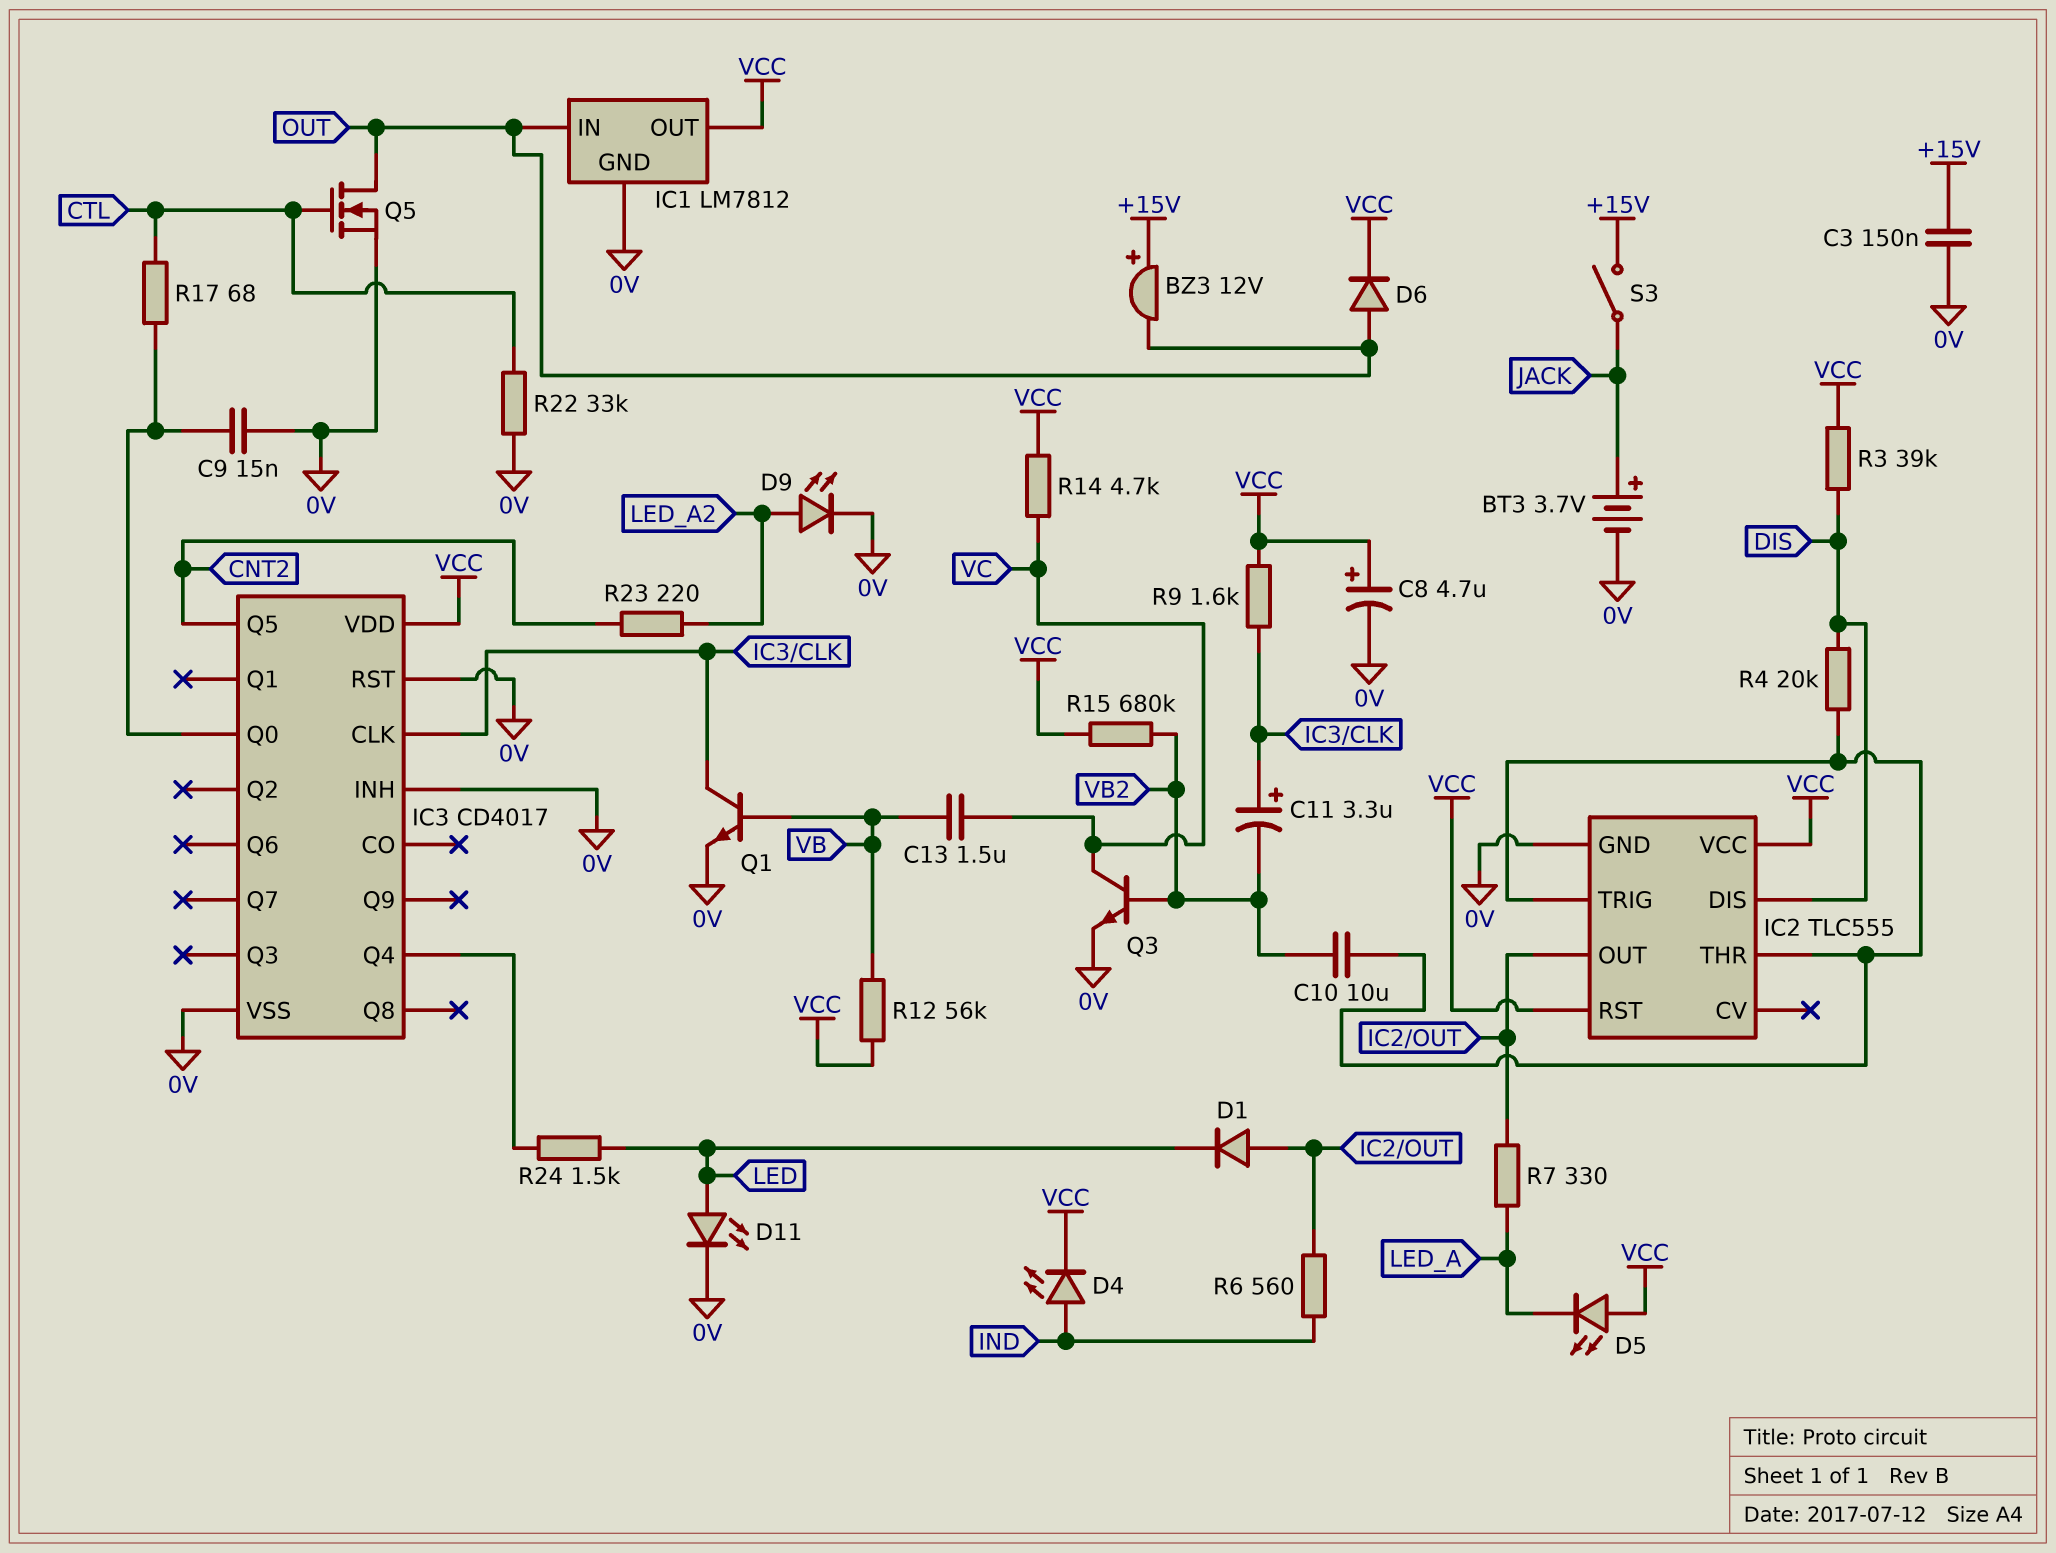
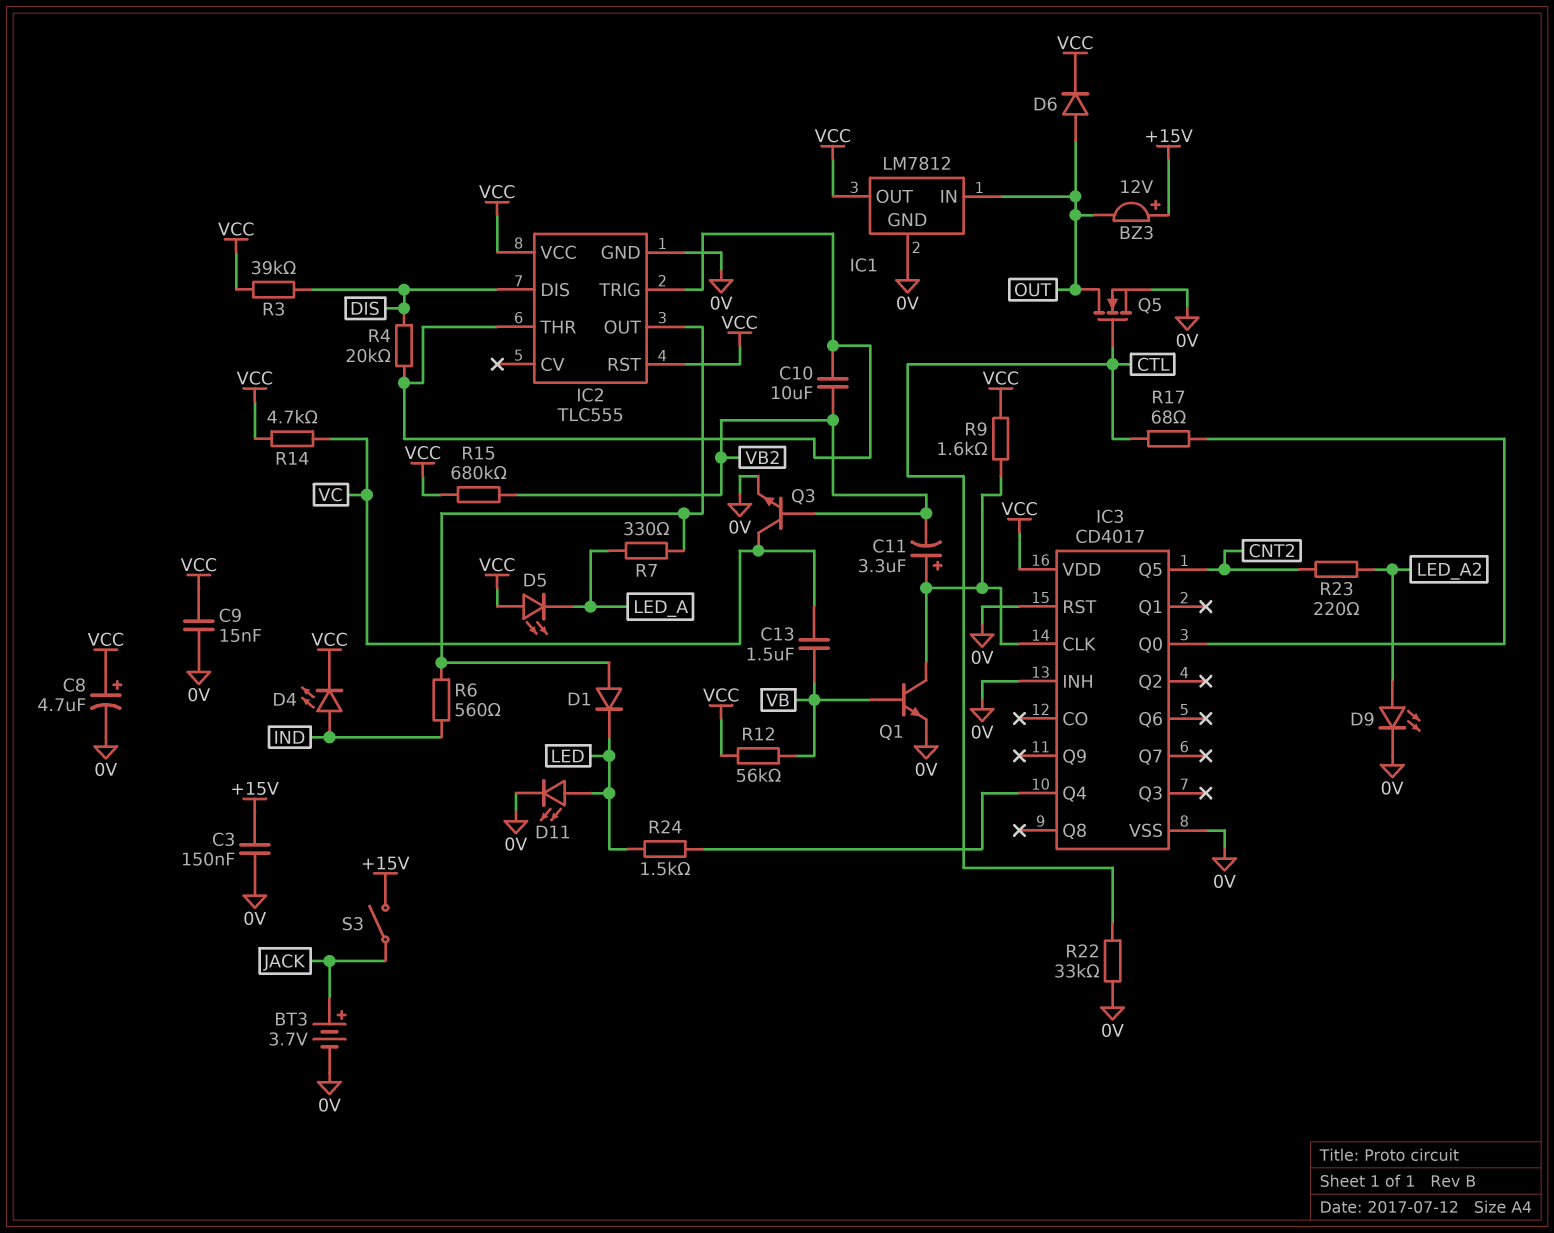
C9: 15nF (0V, IC3/Q0) -> 15nF (0V, VCC)

